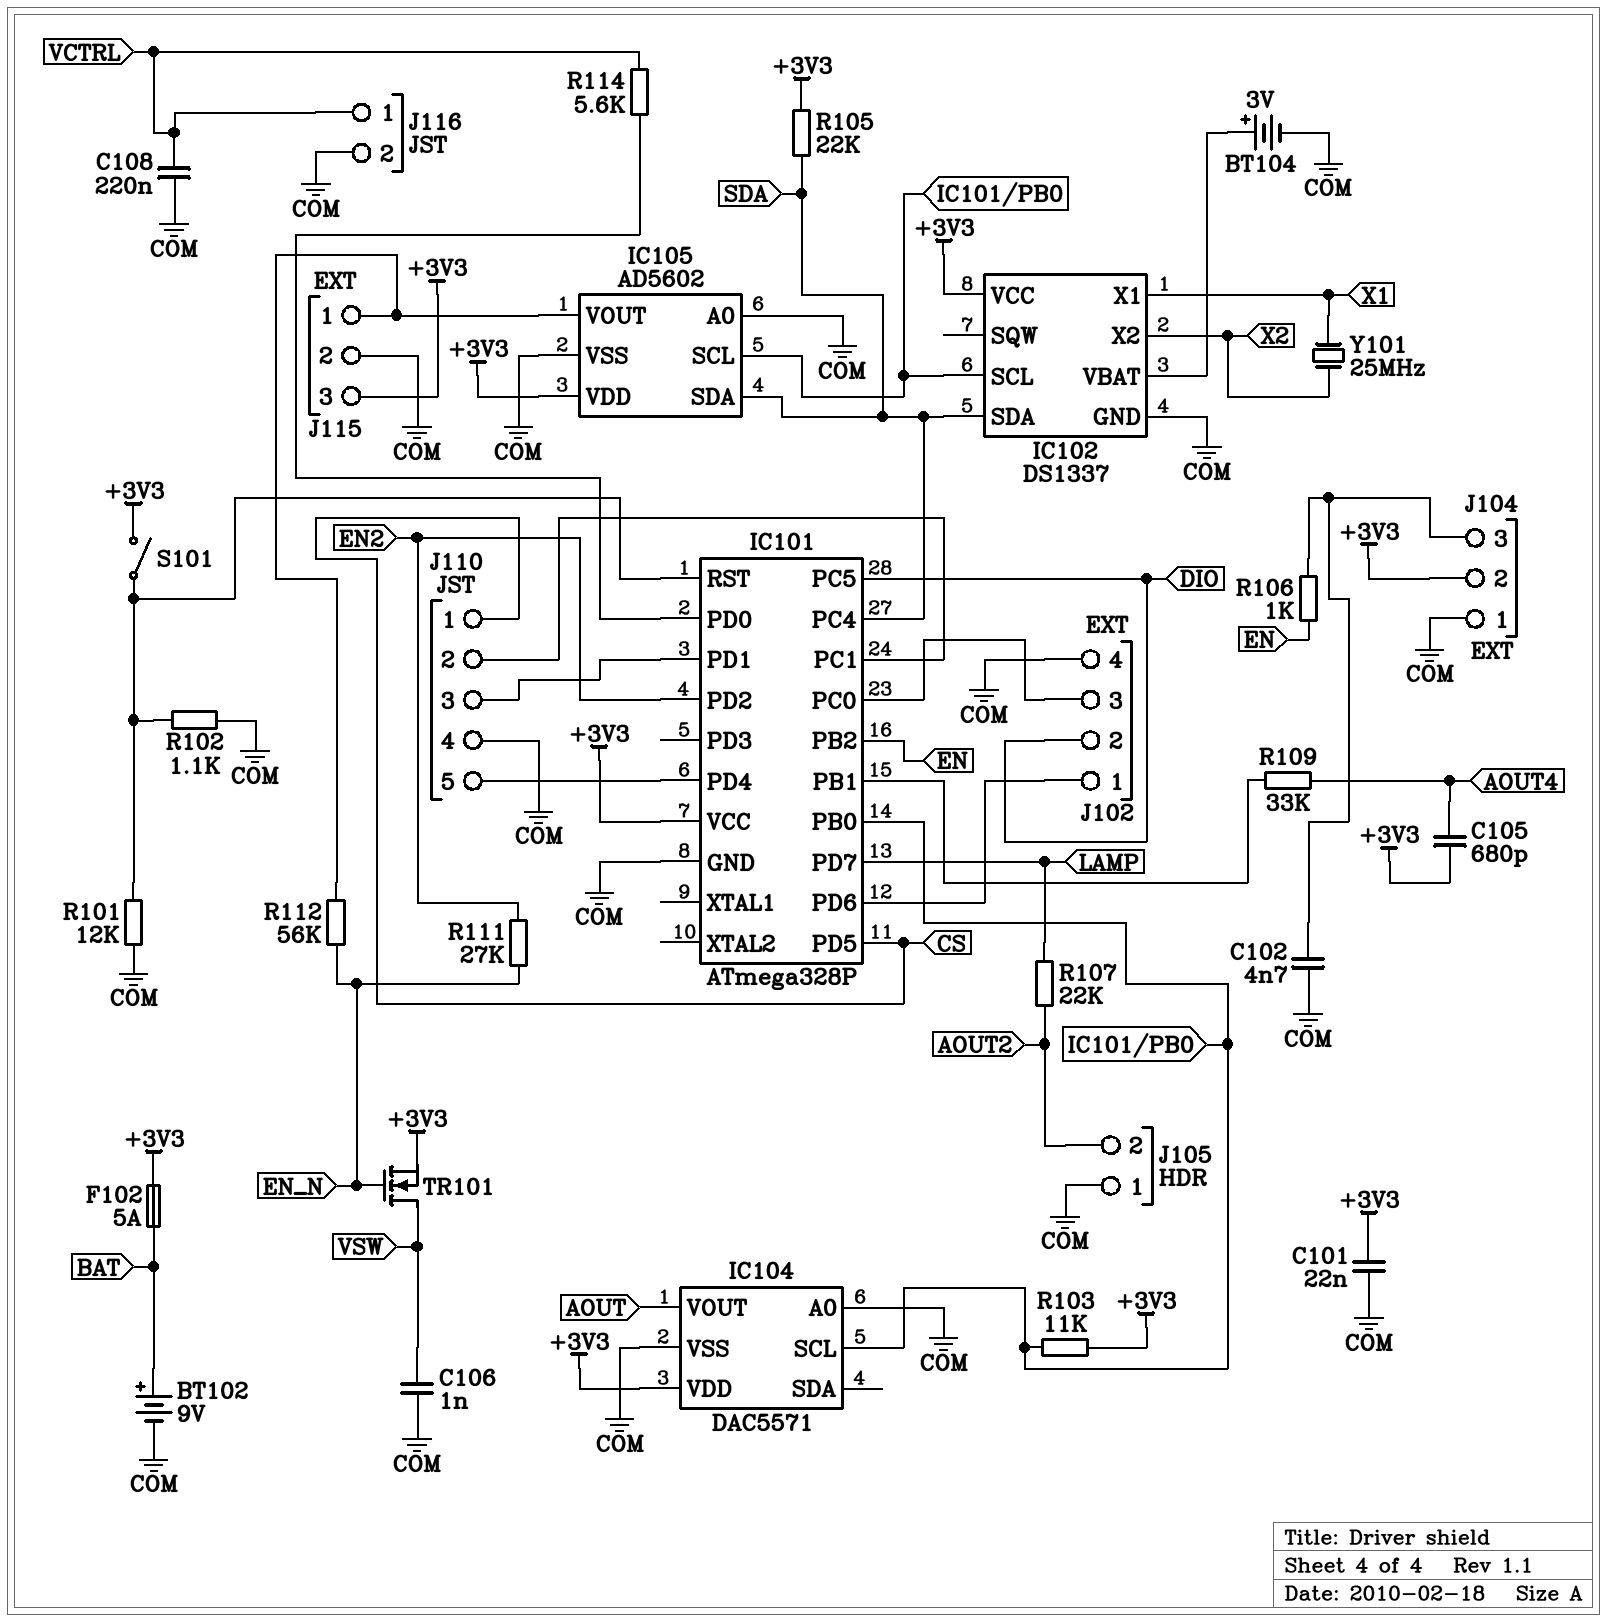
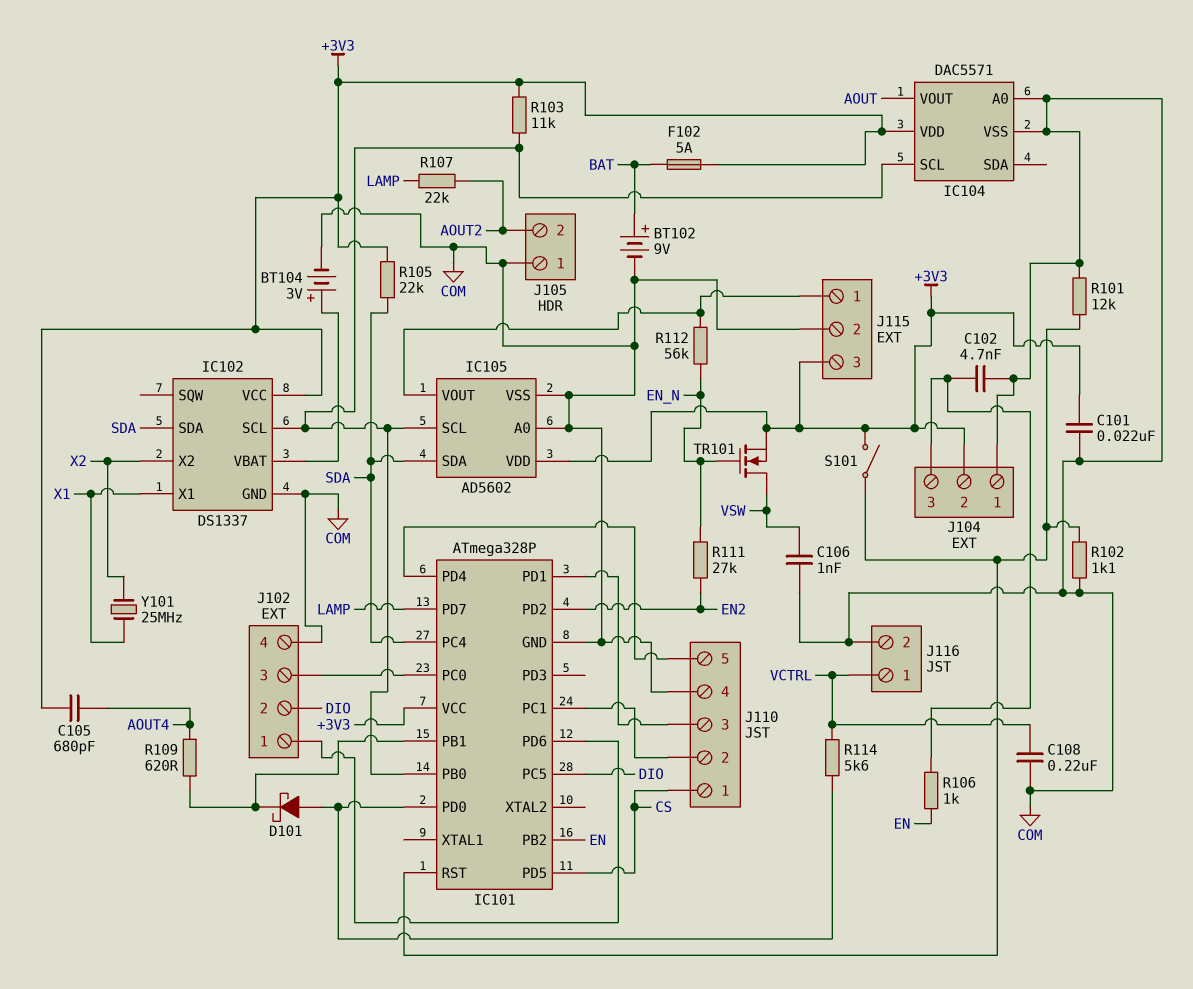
D101: none -> schottky (A IC101/PD0, K IC101/PB1)
R109: 33k (AOUT4, IC101/PB1) -> 620 (AOUT4, IC101/PB1)

